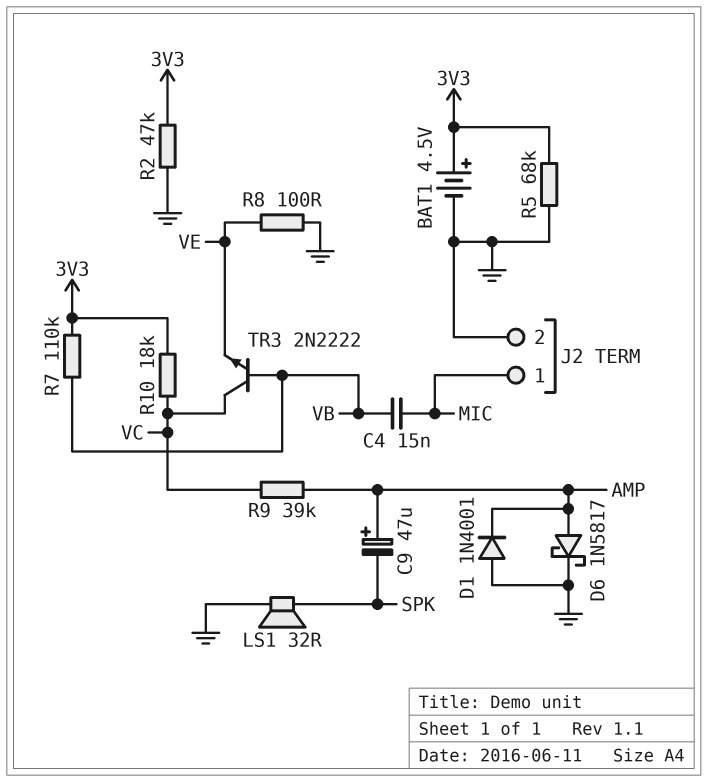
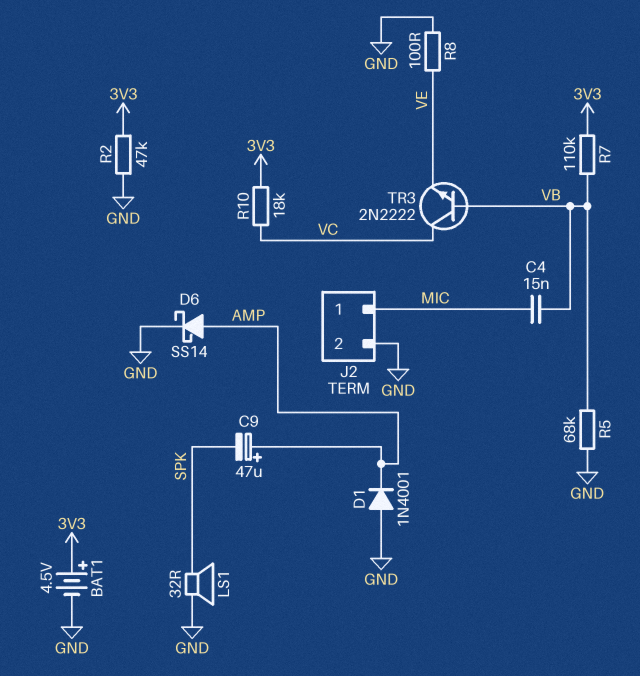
D6: schottky 1N5817 (A AMP, K GND) -> schottky SS14 (A AMP, K GND)
R5: 68k (3V3, GND) -> 68k (GND, VB)
R9: 39k (AMP, VC) -> none

